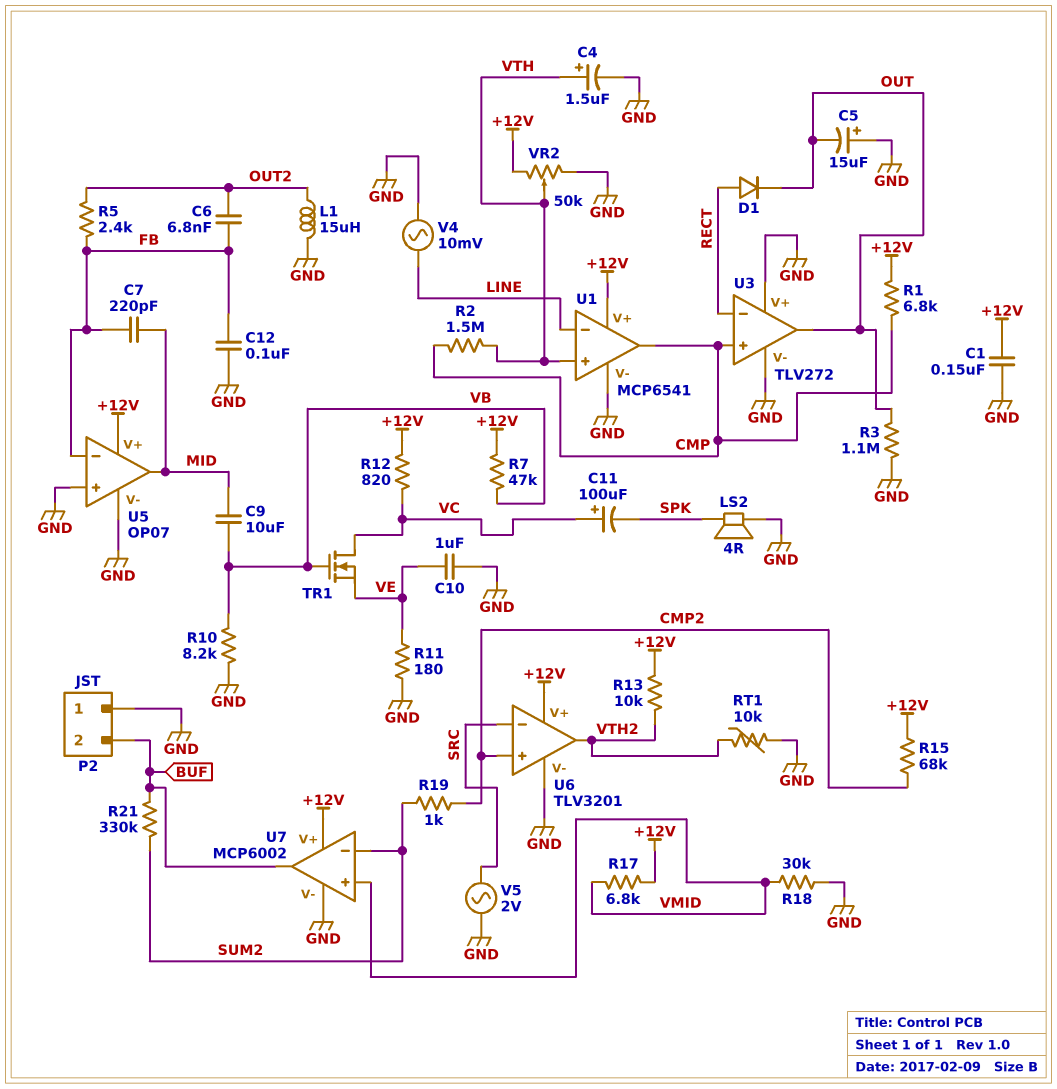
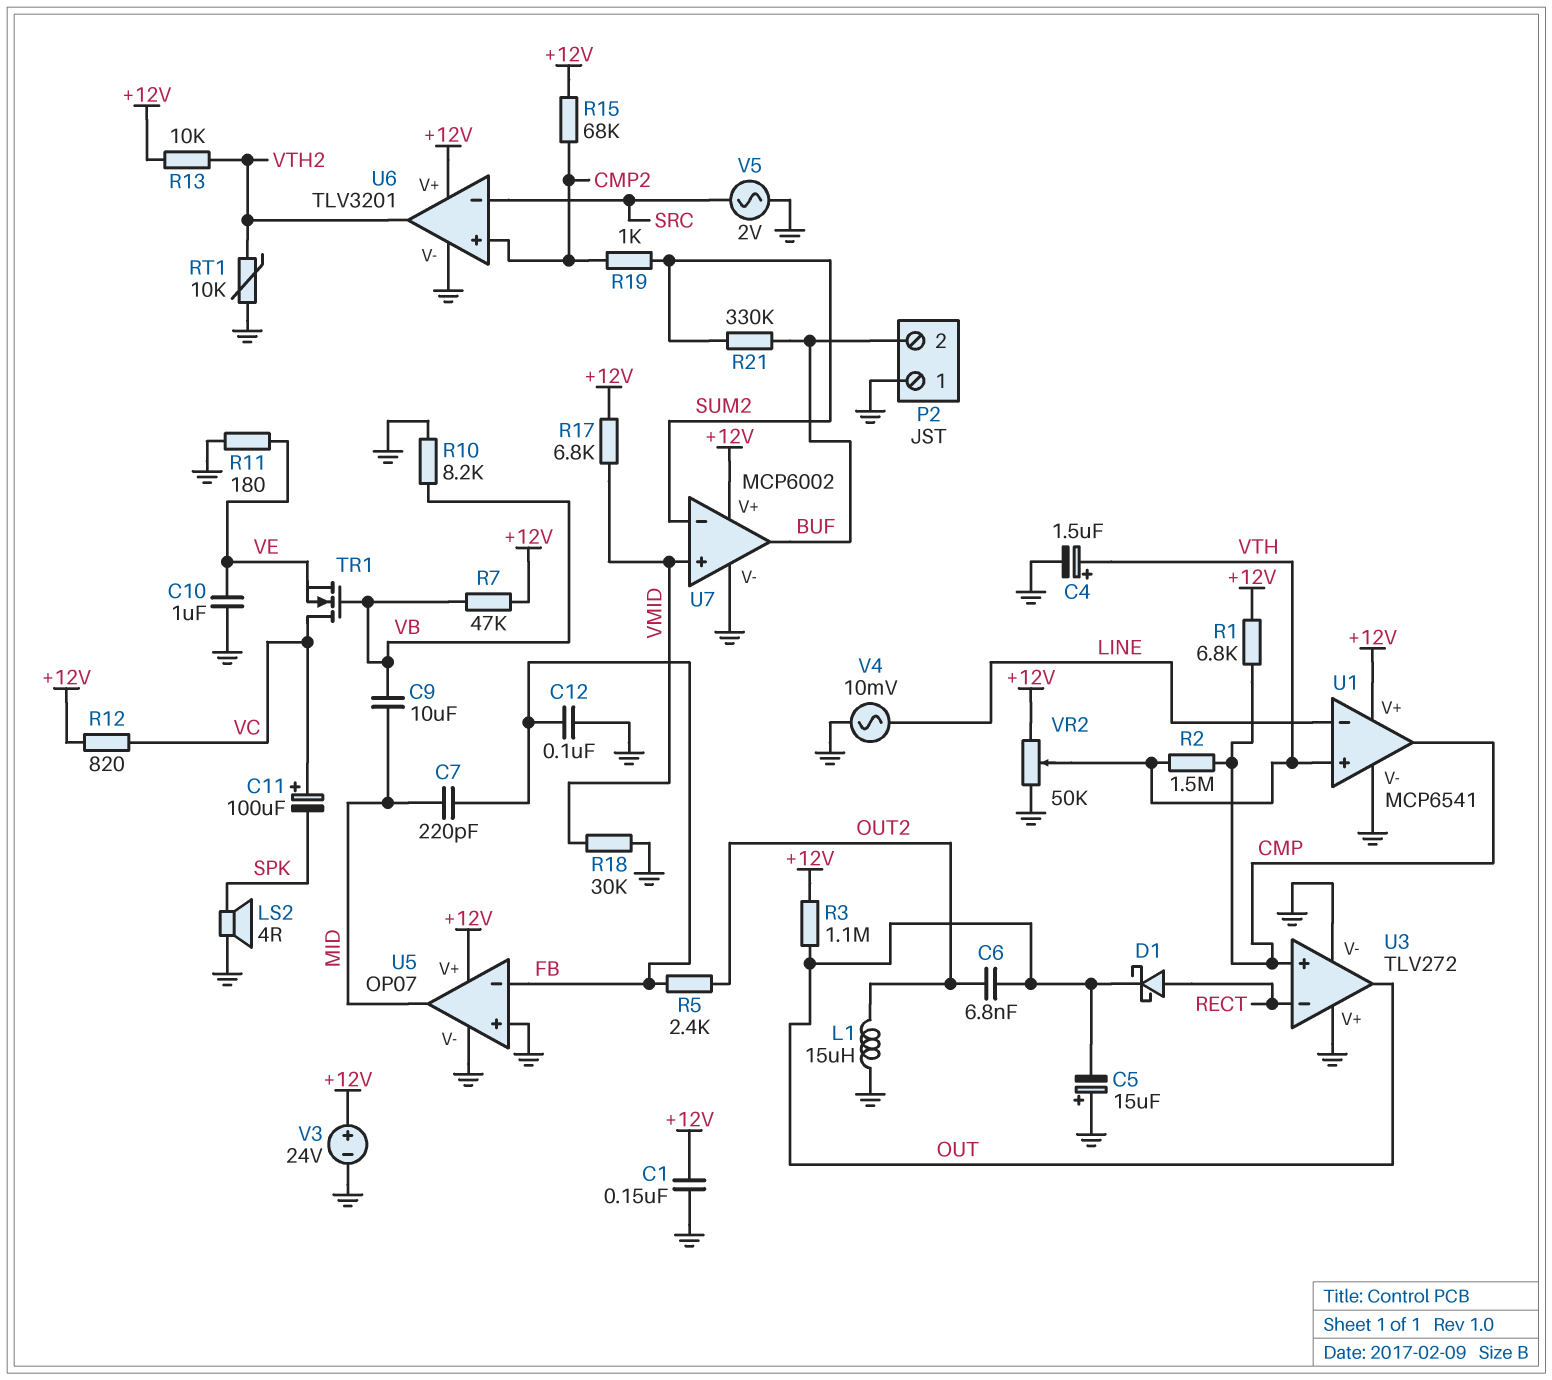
C6: 6.8nF (FB, OUT2) -> 6.8nF (OUT, OUT2)
D1: diode (A RECT, K OUT) -> schottky (A RECT, K OUT)
R3: 1.1M (GND, OUT) -> 1.1M (+12V, OUT)
V3: none -> 24V (plus +12V, minus GND)

